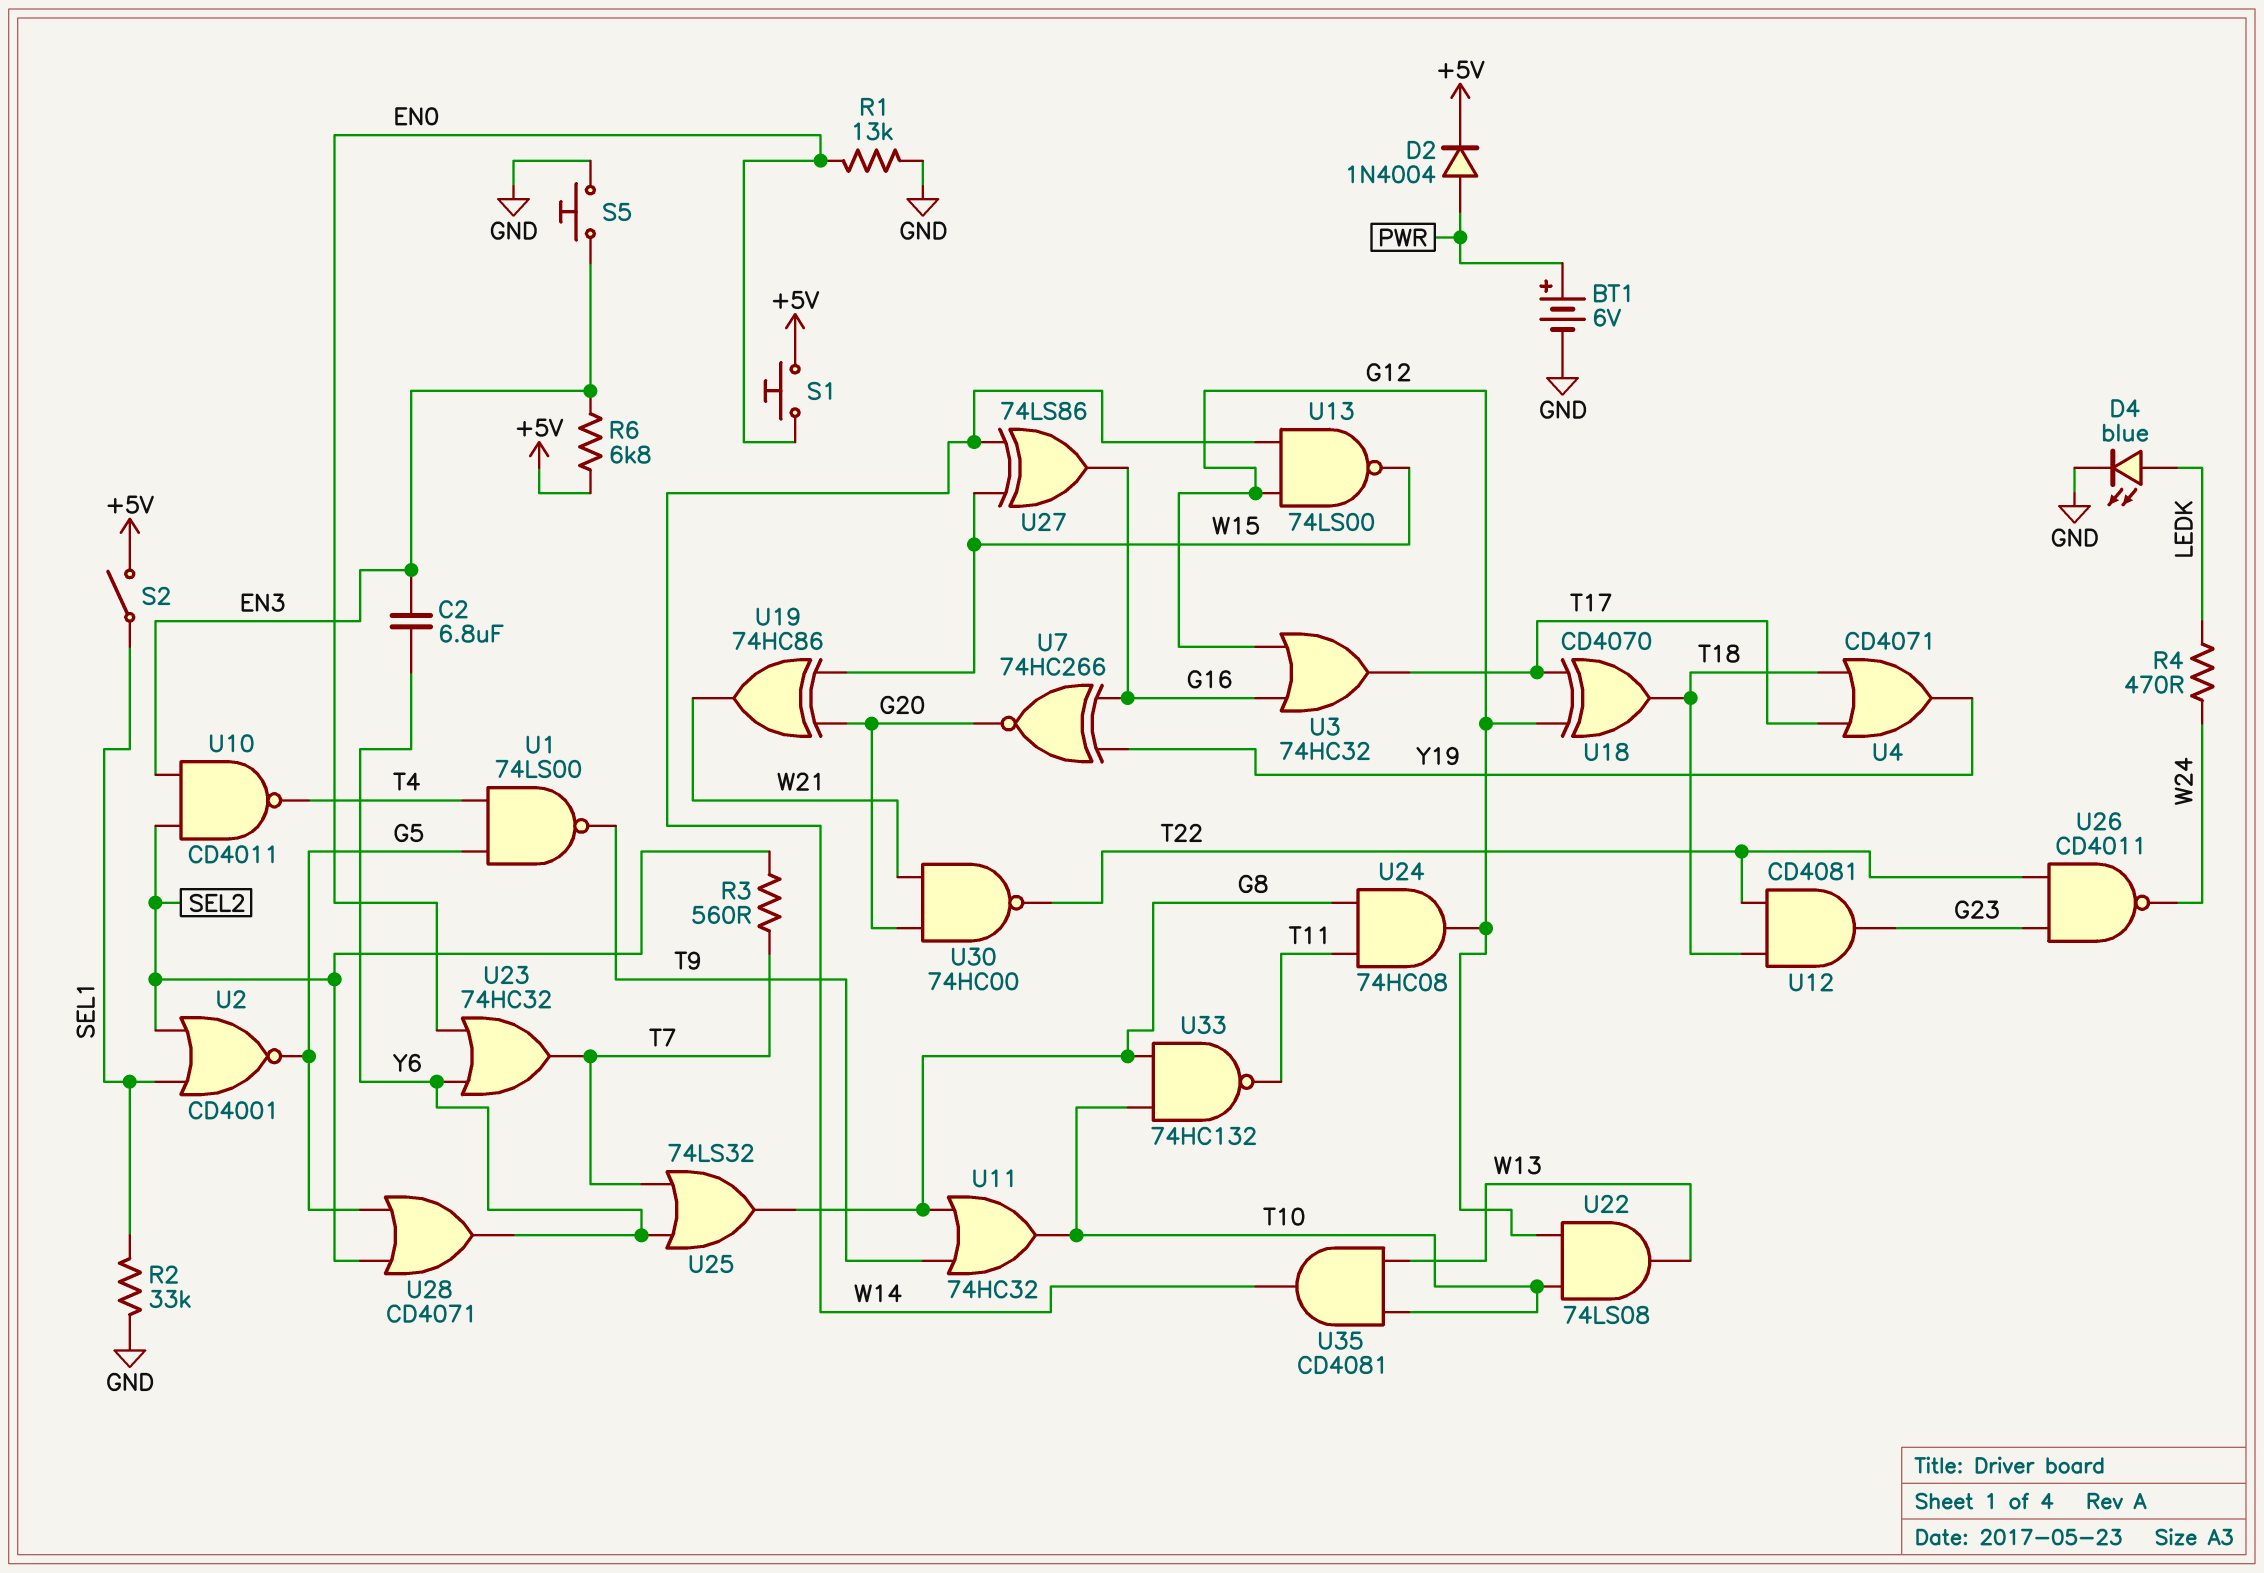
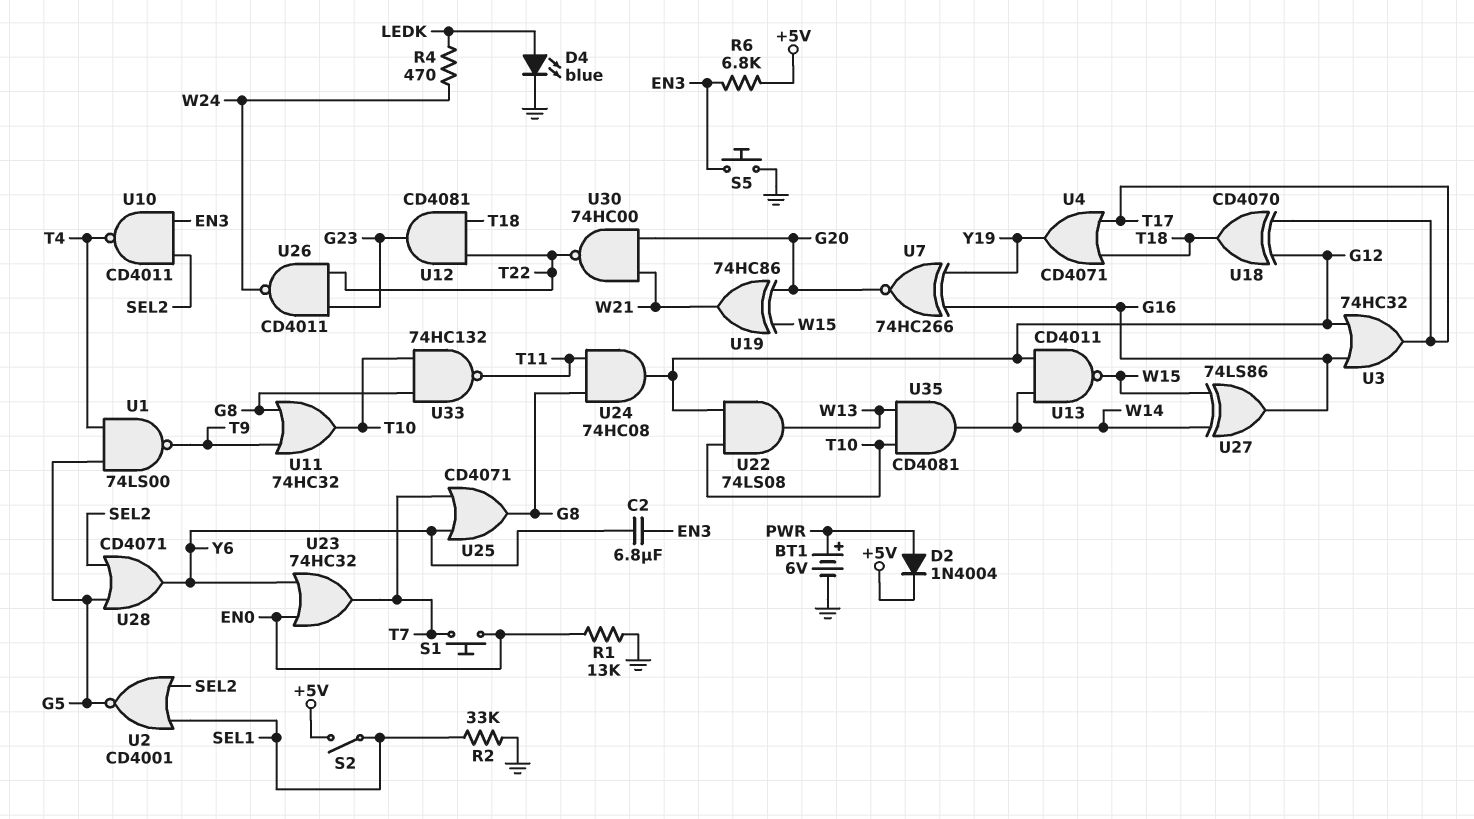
R3: 560 (SEL2, T7) -> none
S1: button (+5V, EN0) -> button (EN0, T7)
U13: NAND 74LS00 (in G12, in W14, out W15) -> NAND CD4011 (in G12, in W14, out W15)
U25: OR 74LS32 (in T7, in Y6, out G8) -> OR CD4071 (in T7, in Y6, out G8)

